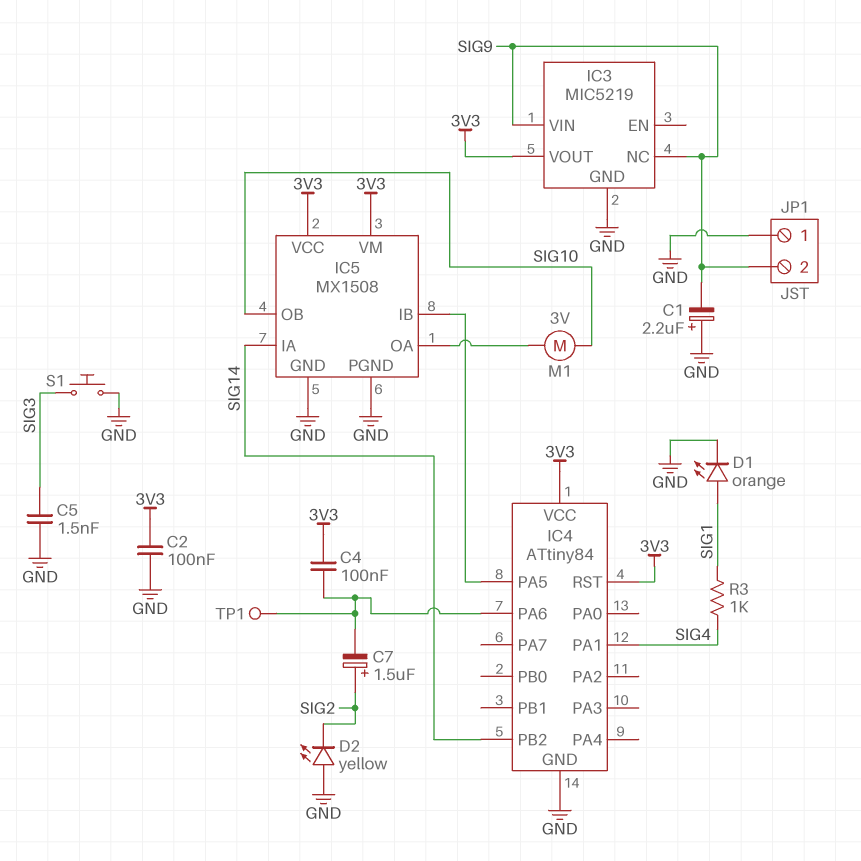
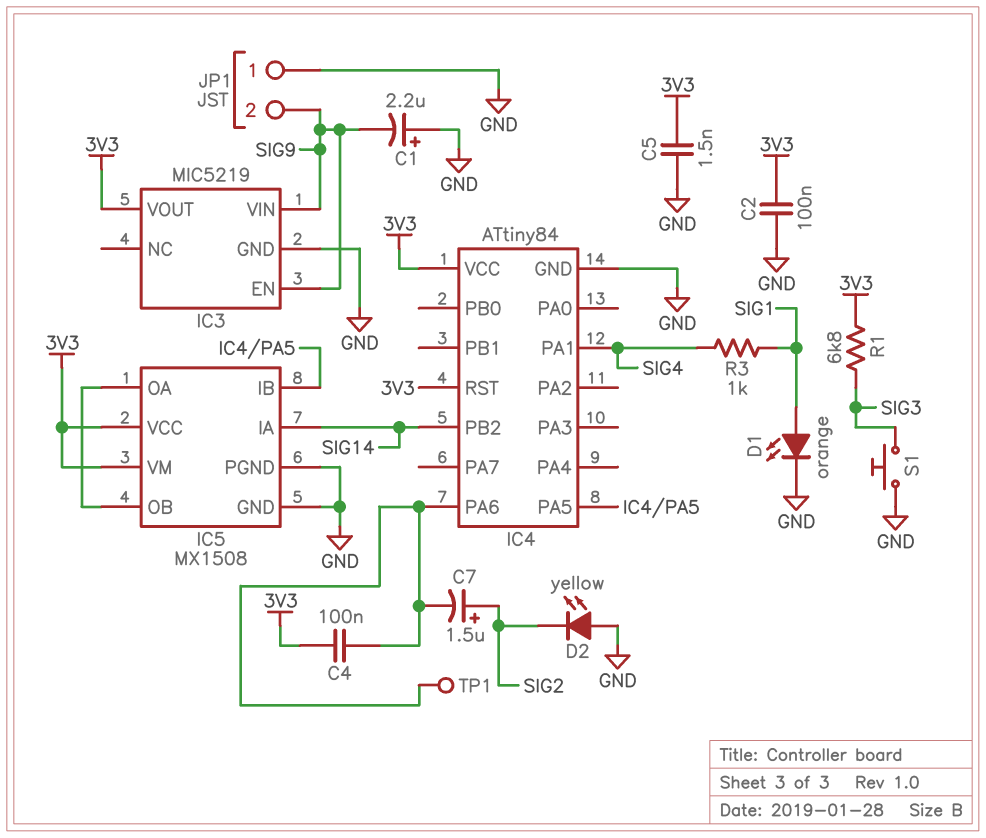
C5: 1.5nF (GND, SIG3) -> 1.5nF (3V3, GND)
IC3 pin EN: none -> SIG9
IC3 pin NC: SIG9 -> none
IC5 pin OB: SIG10 -> IC5/OA
M1: motor 3V (IC5/OA, SIG10) -> none
R1: none -> 6.8k (3V3, SIG3)

